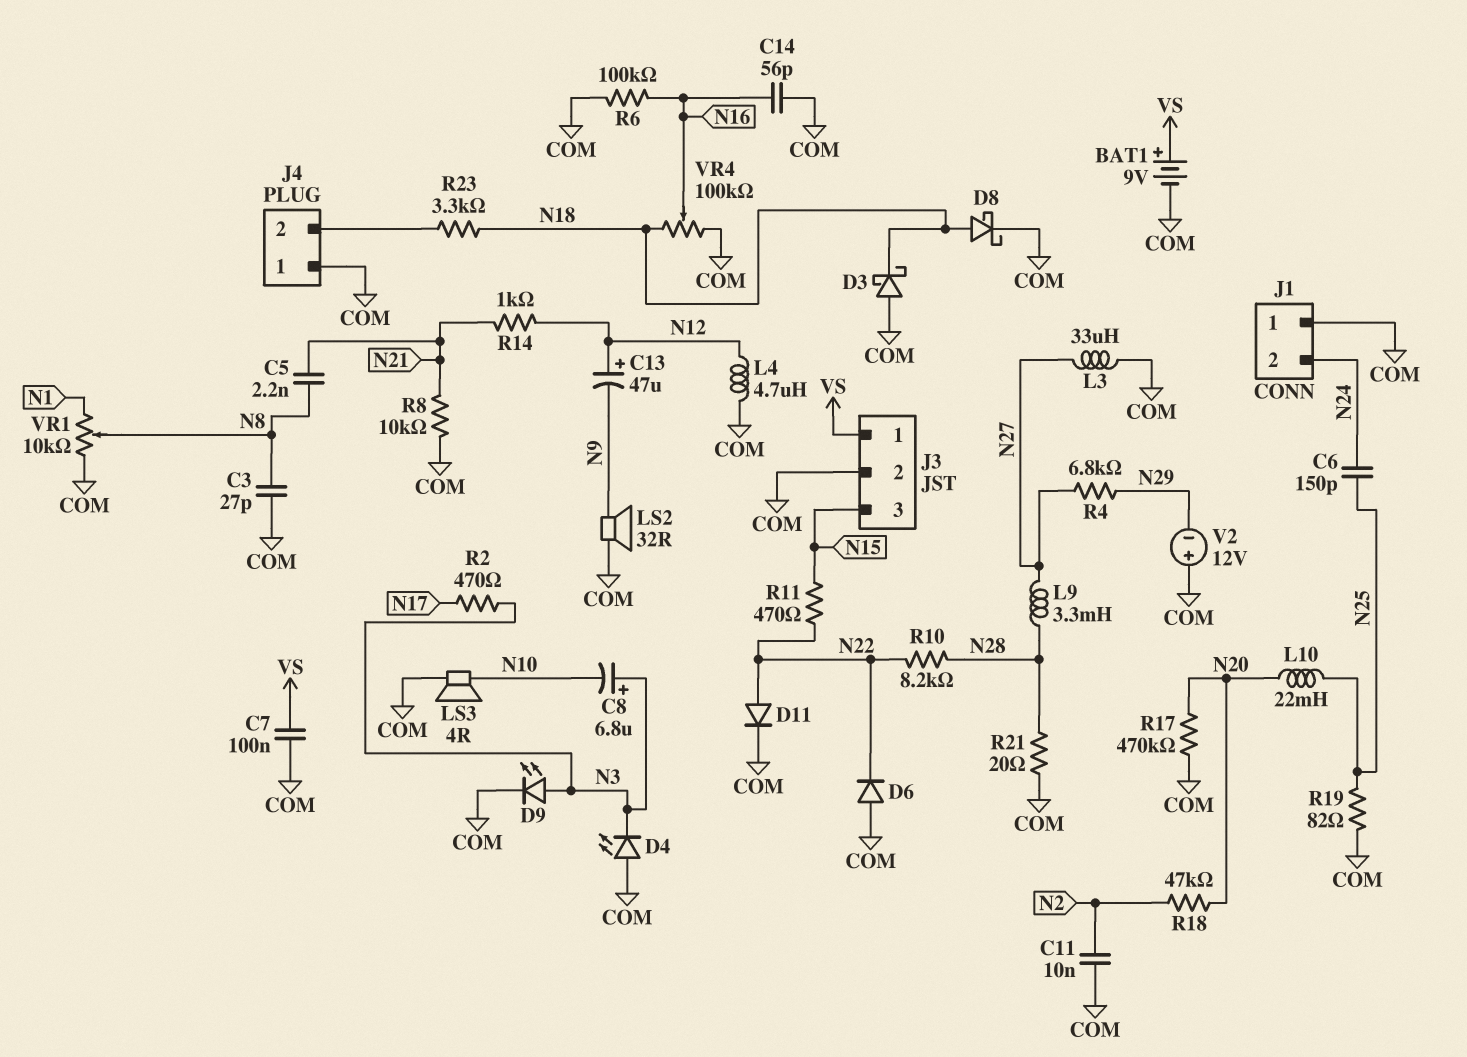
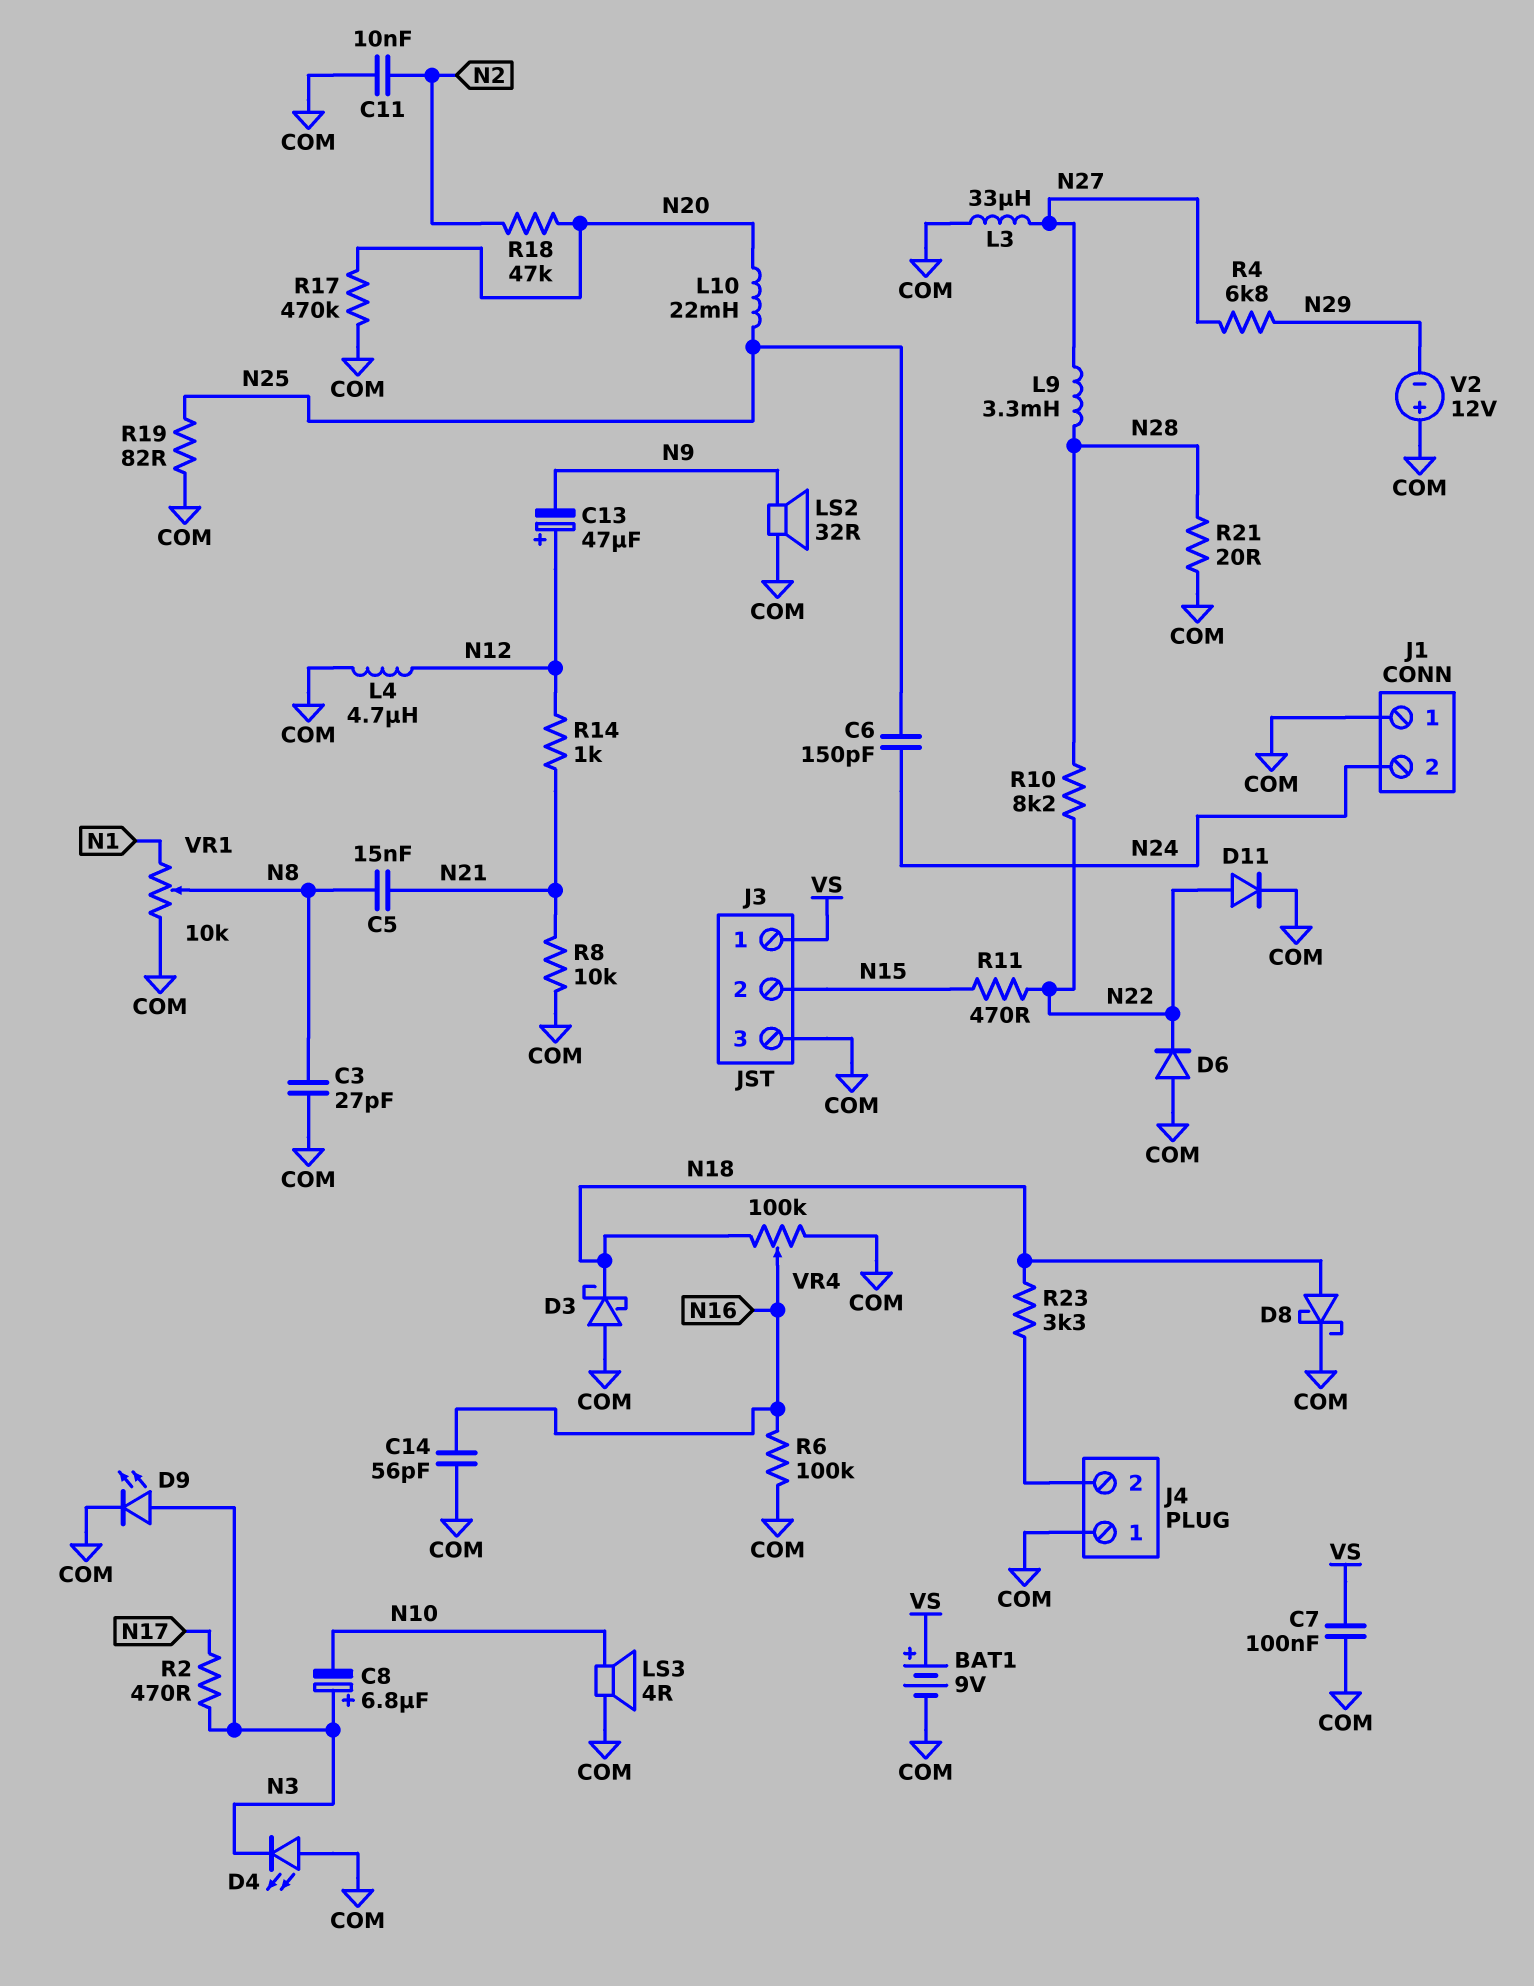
C5: 2.2nF (N8, N21) -> 15nF (N8, N21)
J3 pin 2: COM -> N15
J3 pin 3: N15 -> COM

